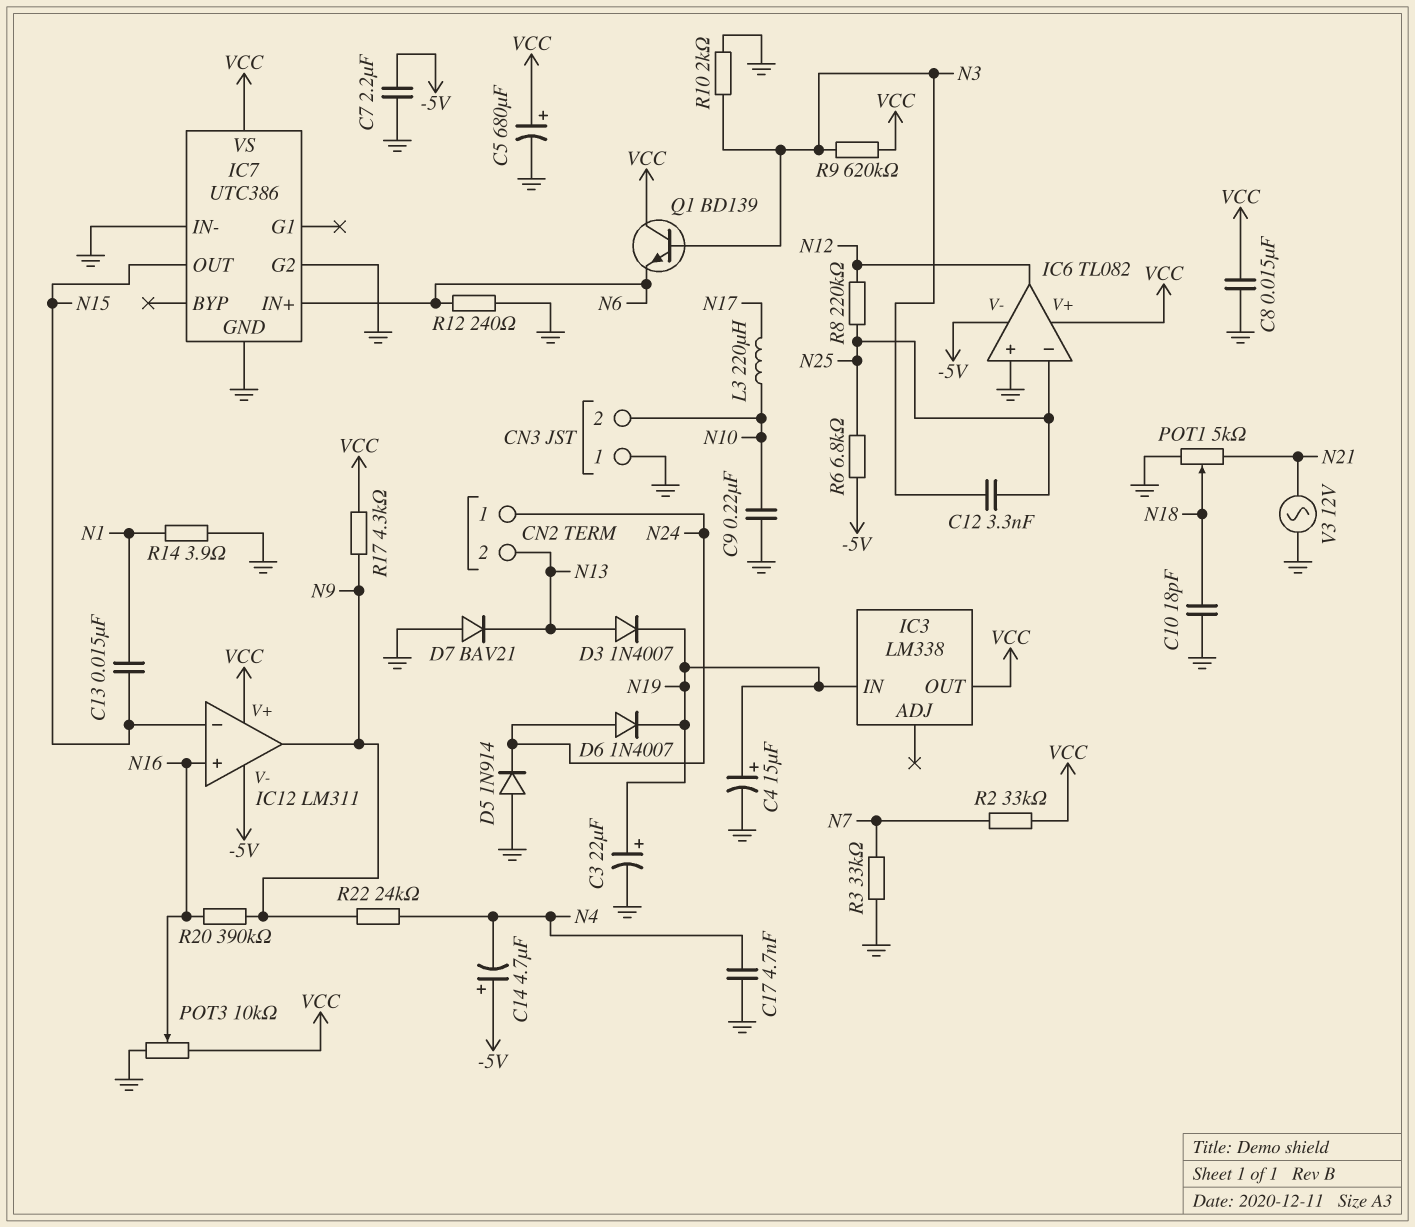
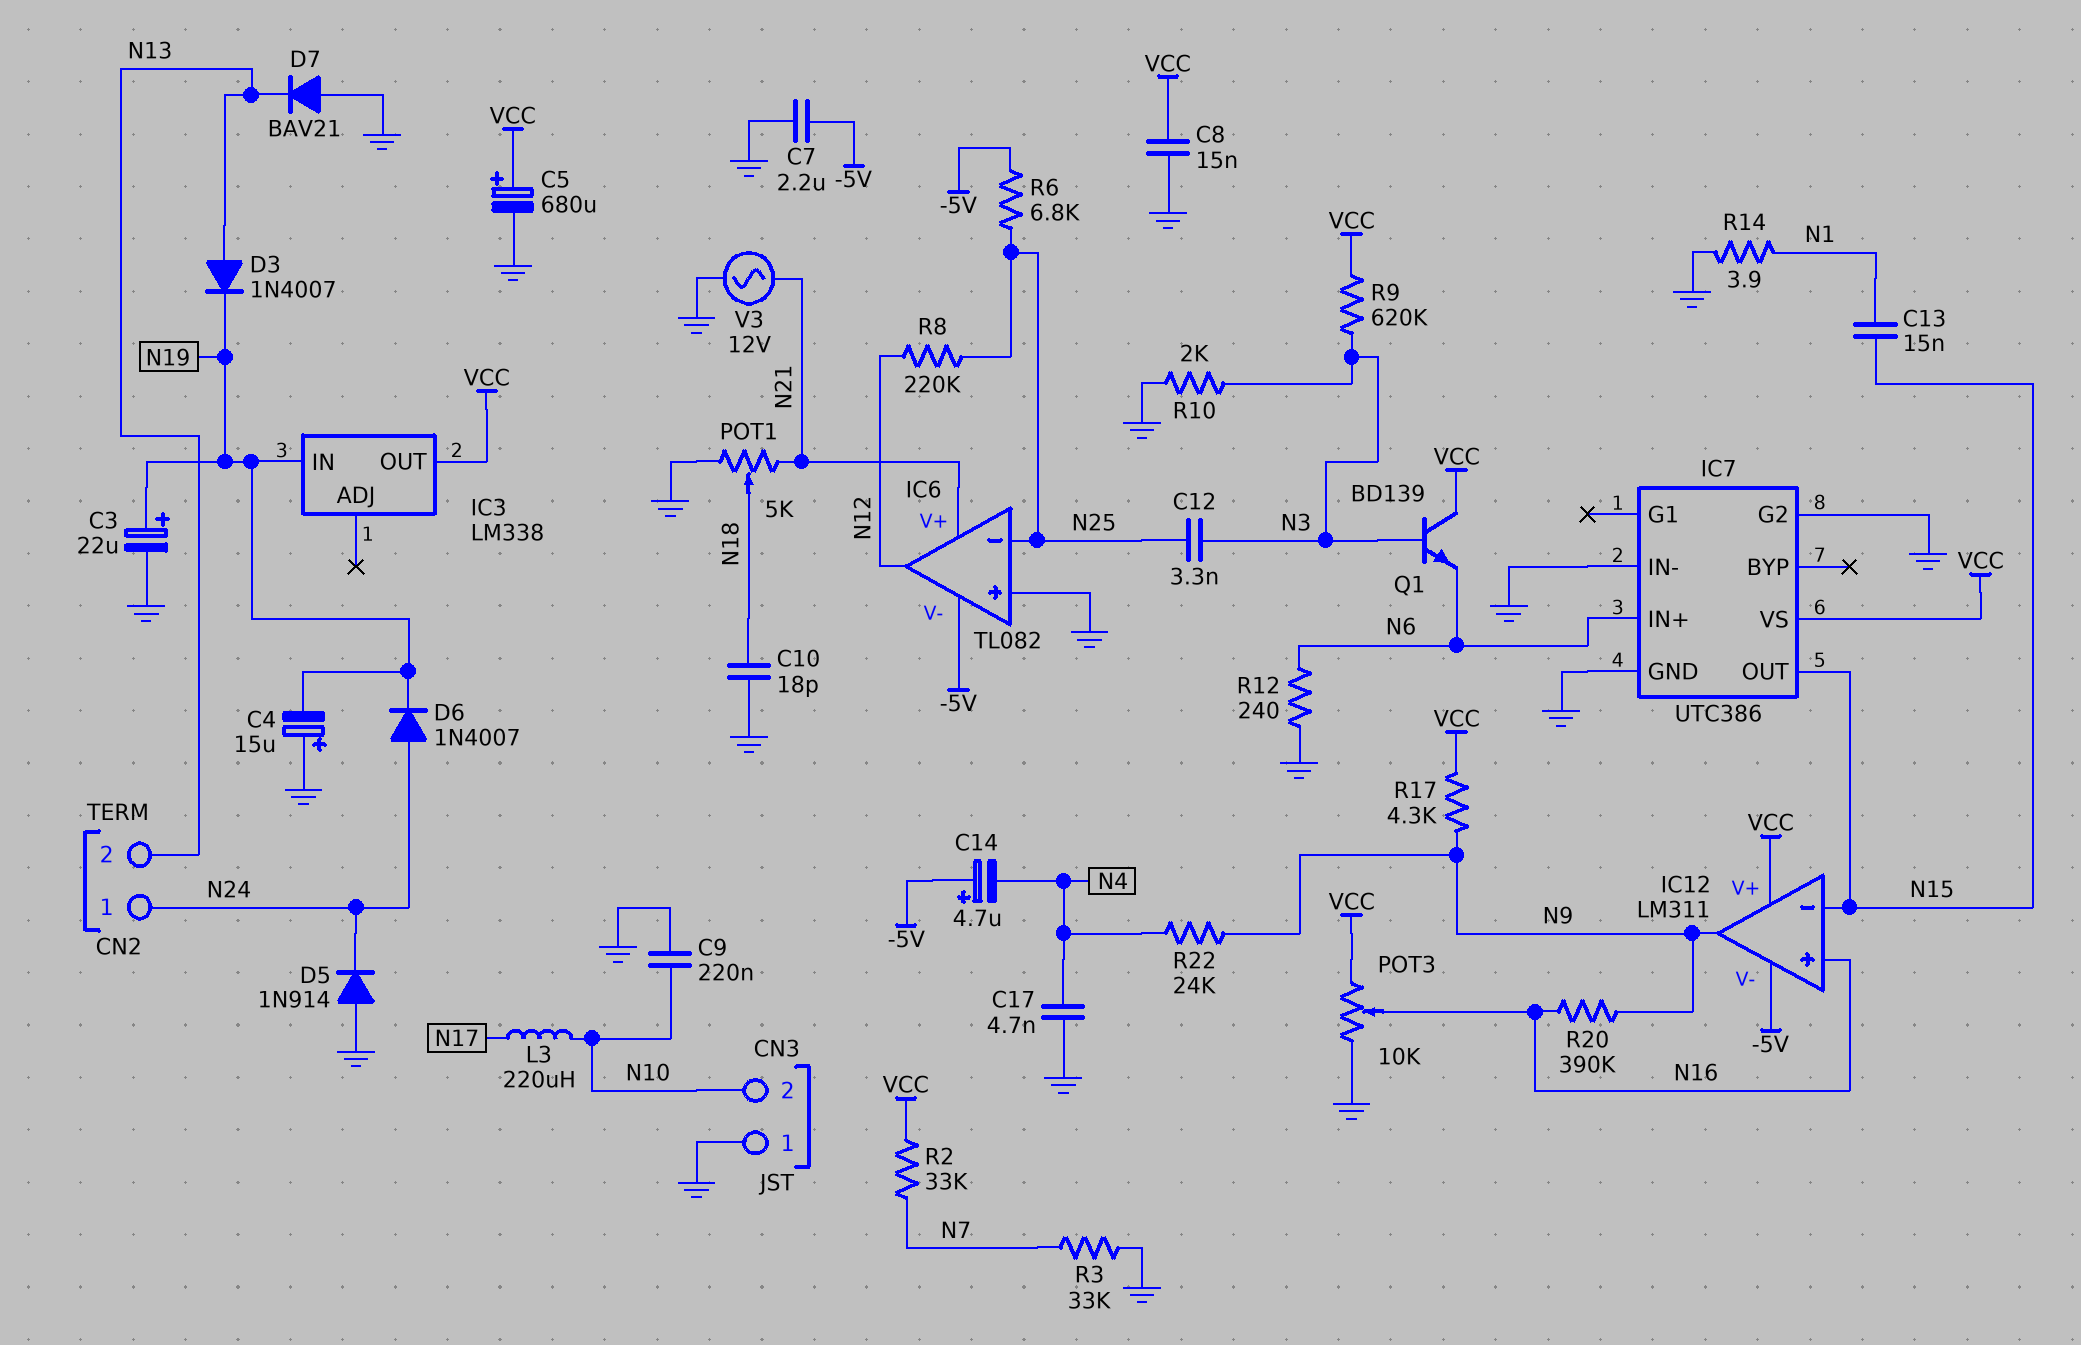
C4: 15uF (plus N19, minus GND) -> 15uF (plus GND, minus N19)
IC6 pin V+: VCC -> N21

